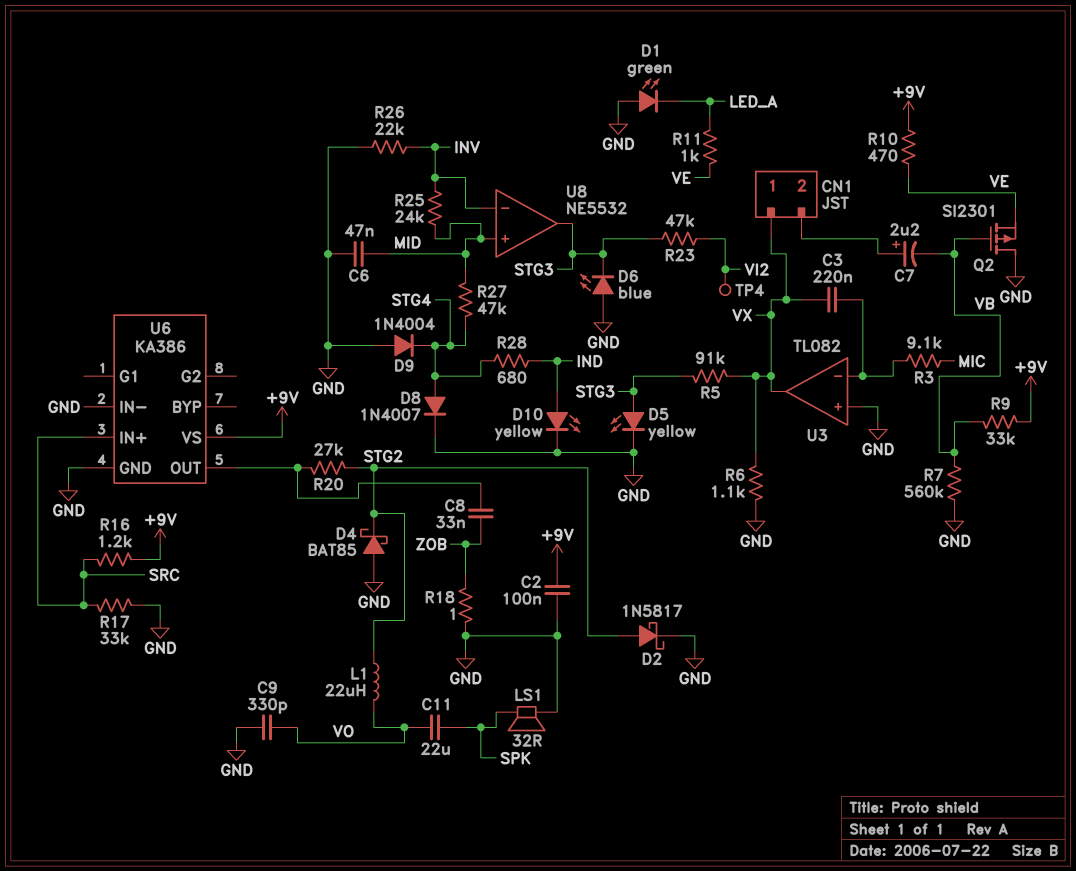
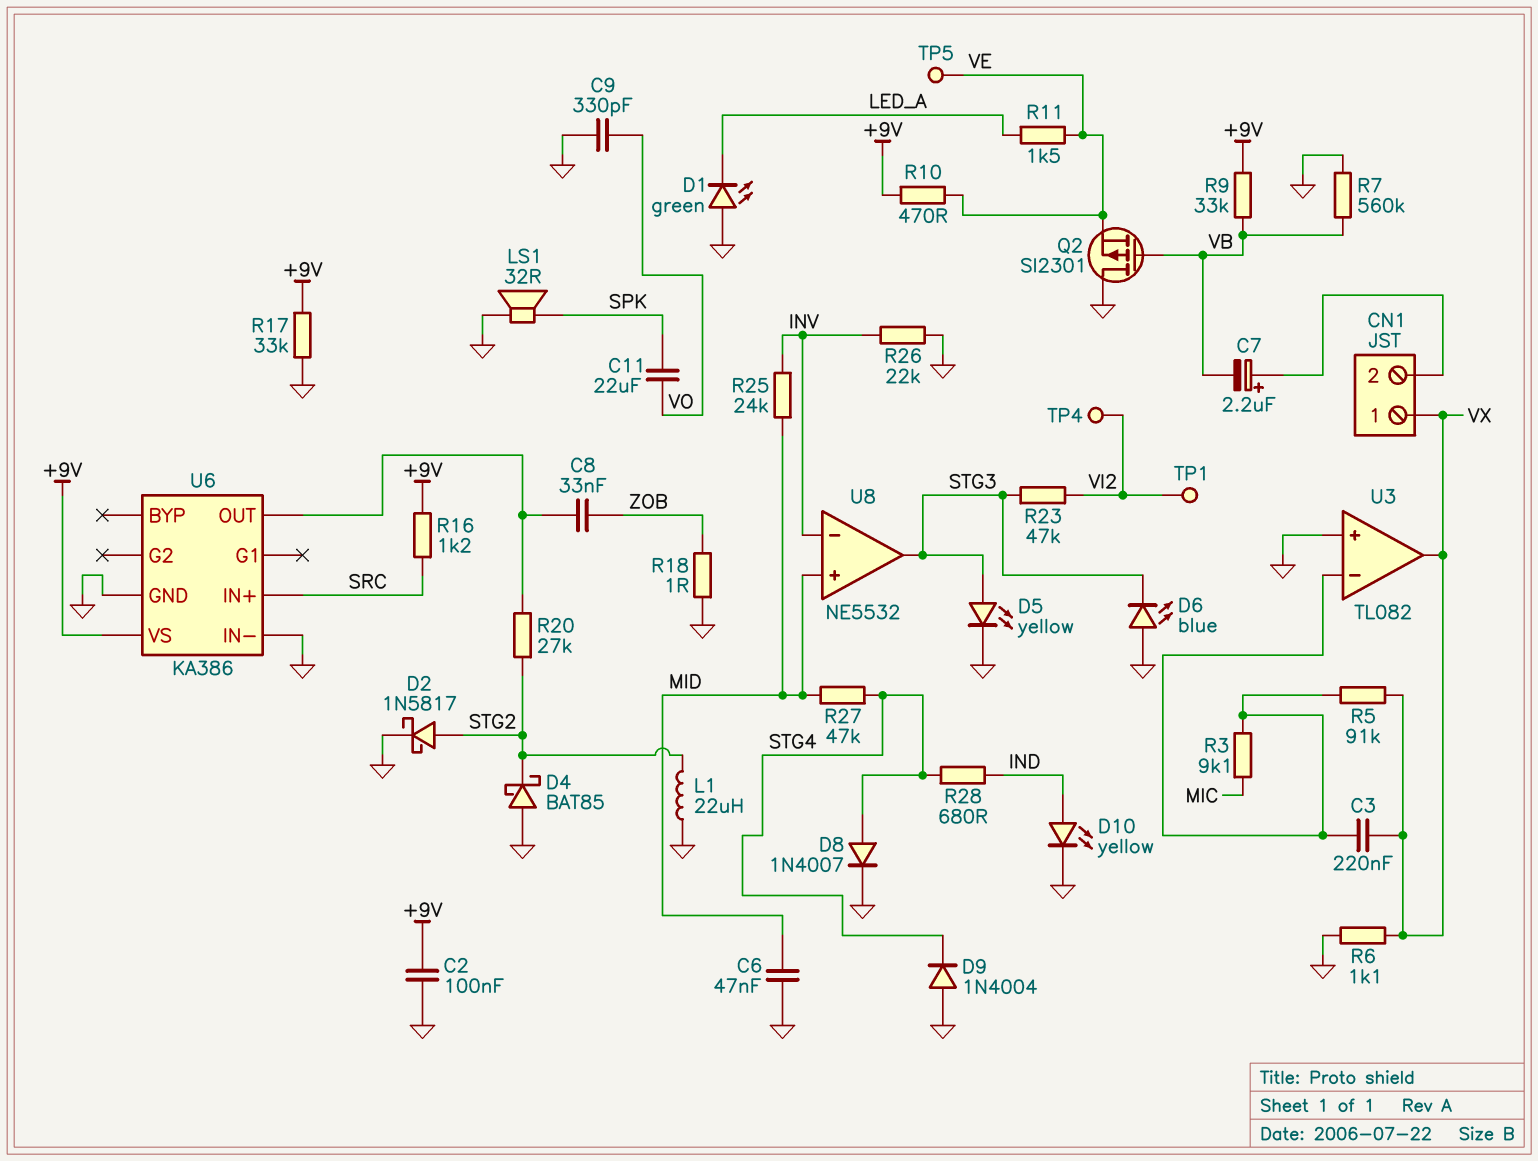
L1: 22uH (STG2, VO) -> 22uH (GND, STG2)
R5: 91k (STG3, VX) -> 91k (U3/in-, VX)
R11: 1k (LED_A, VE) -> 1.5k (LED_A, VE)
R17: 33k (GND, SRC) -> 33k (+9V, GND)
TP1: none -> test point (VI2)
TP5: none -> test point (VE)

